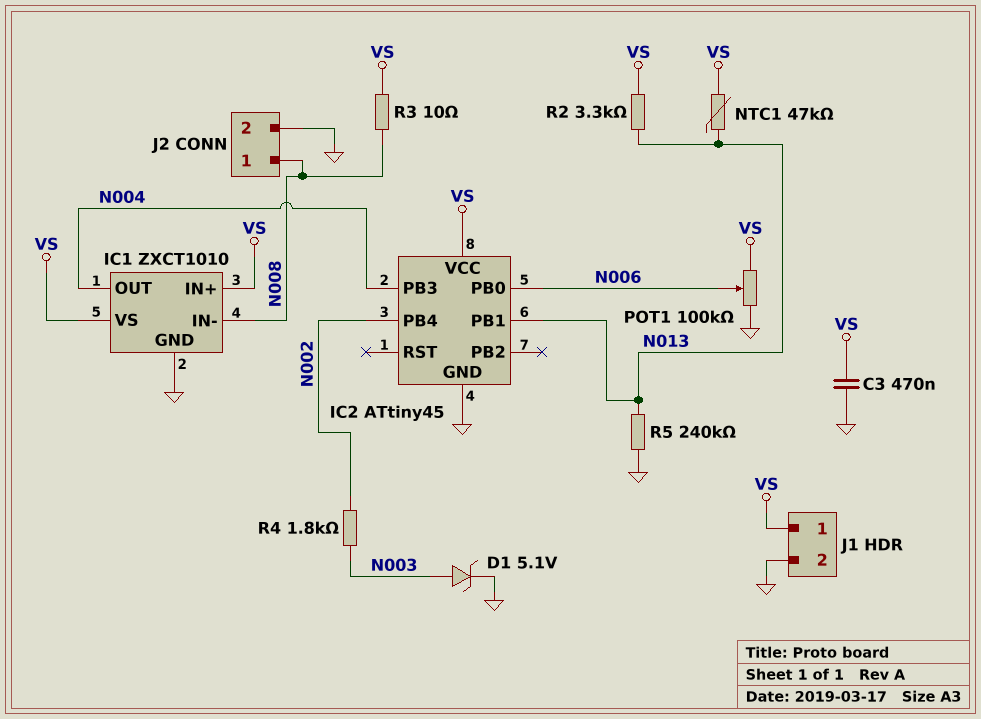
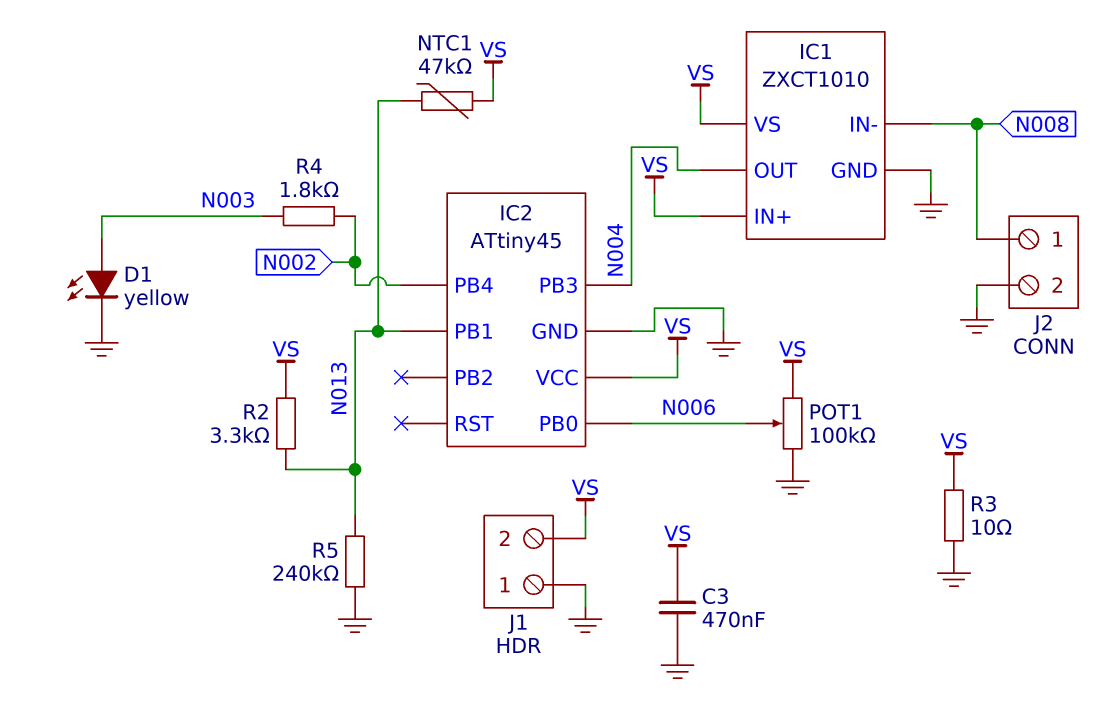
D1: zener 5.1V (A N003, K GND) -> LED yellow (A N003, K GND)
J1 pin 1: VS -> GND
J1 pin 2: GND -> VS
R3: 10 (N008, VS) -> 10 (GND, VS)

